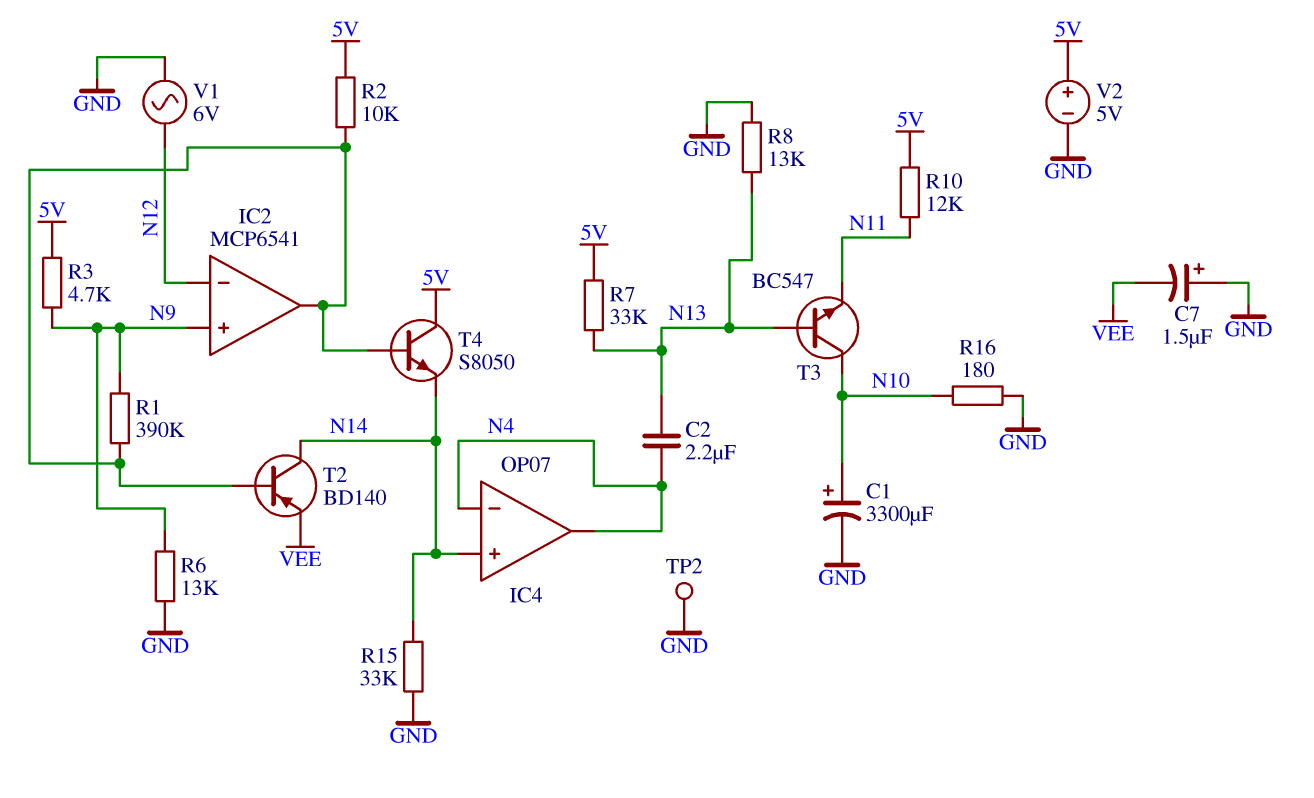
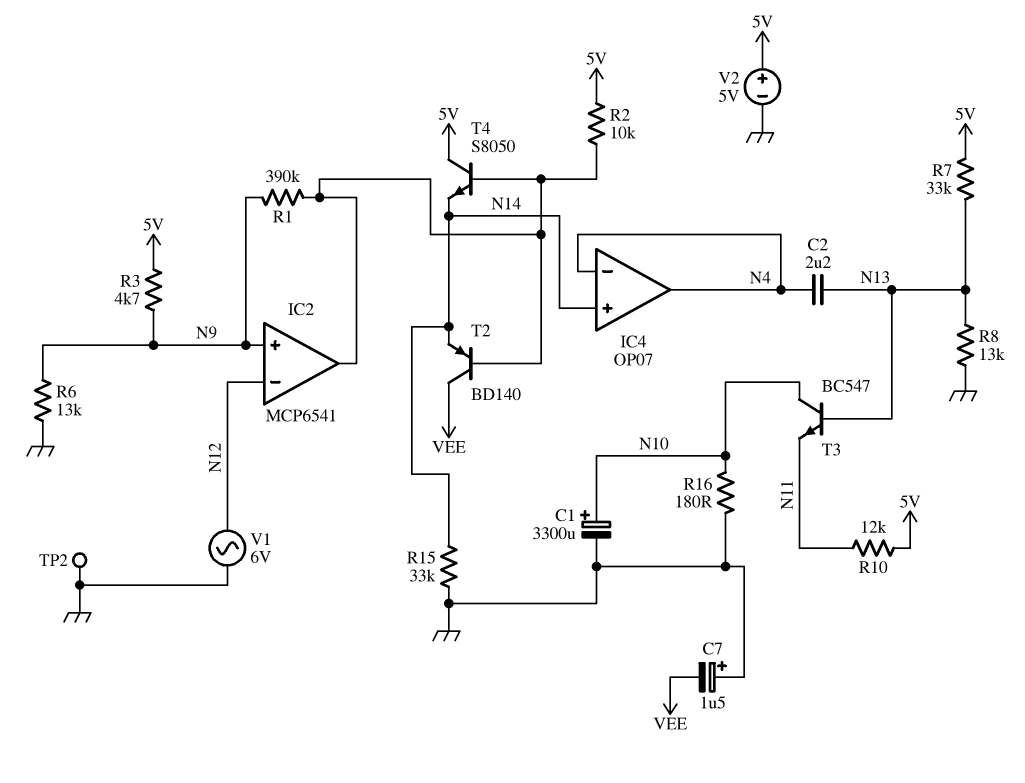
T2: PNP BD140 (B IC2/out, C N14, E VEE) -> PNP BD140 (B IC2/out, C VEE, E N14)

